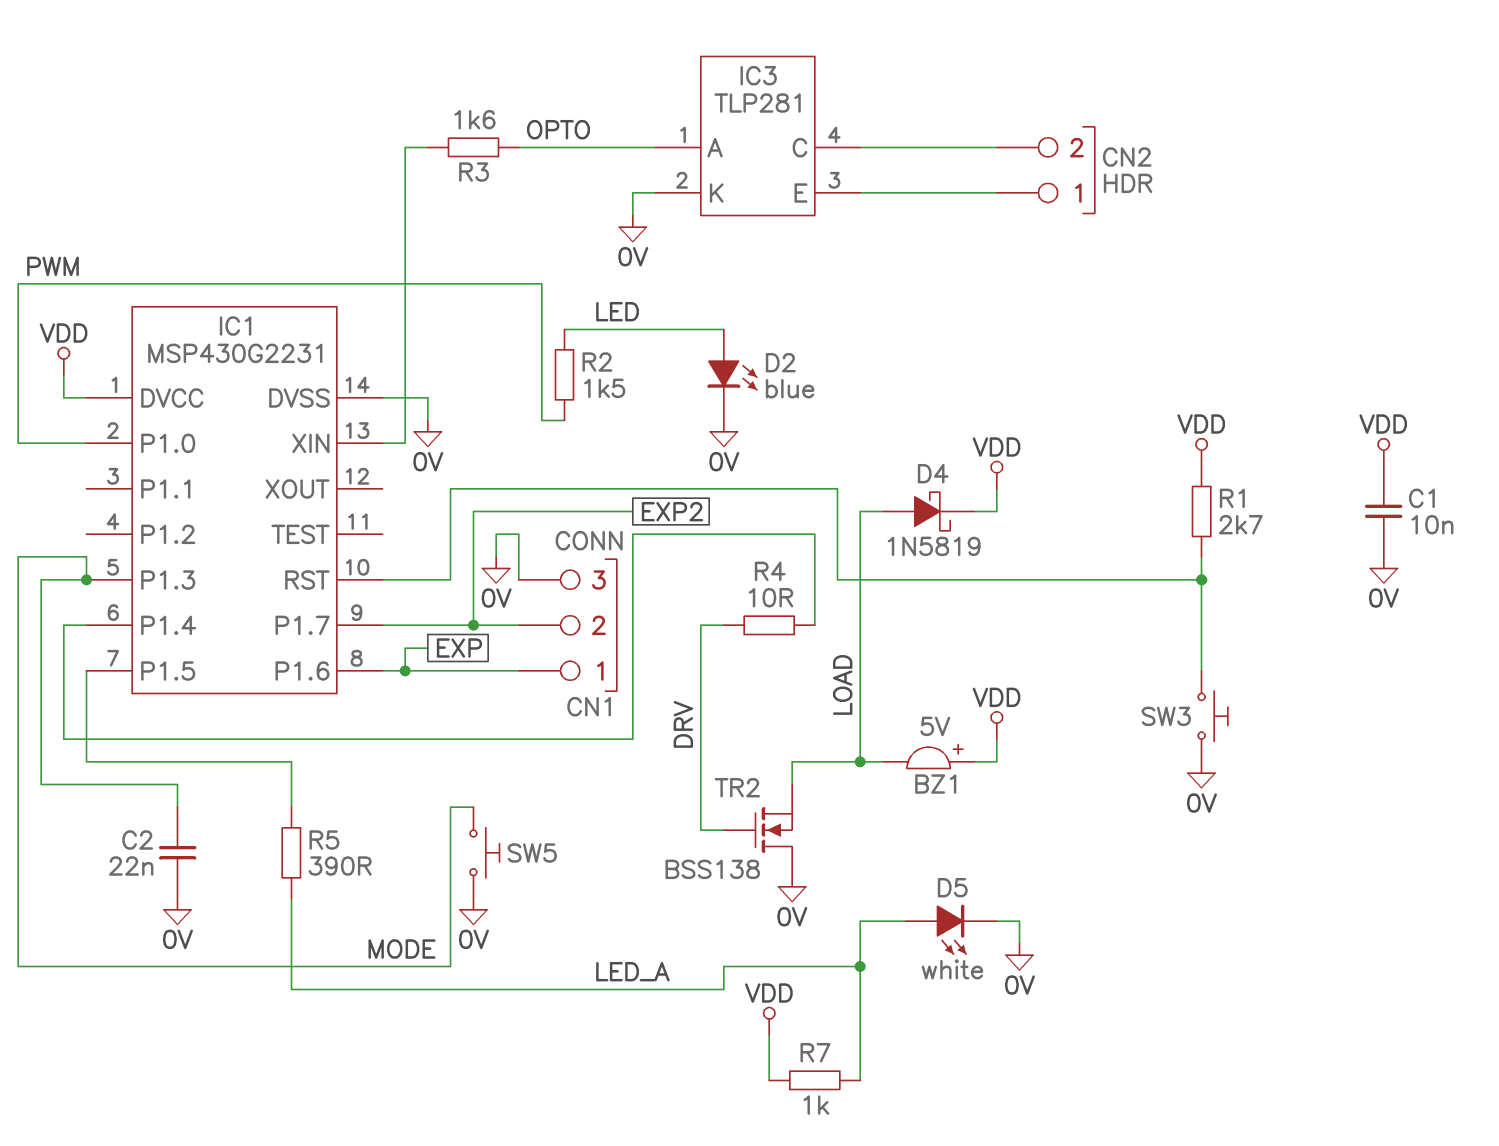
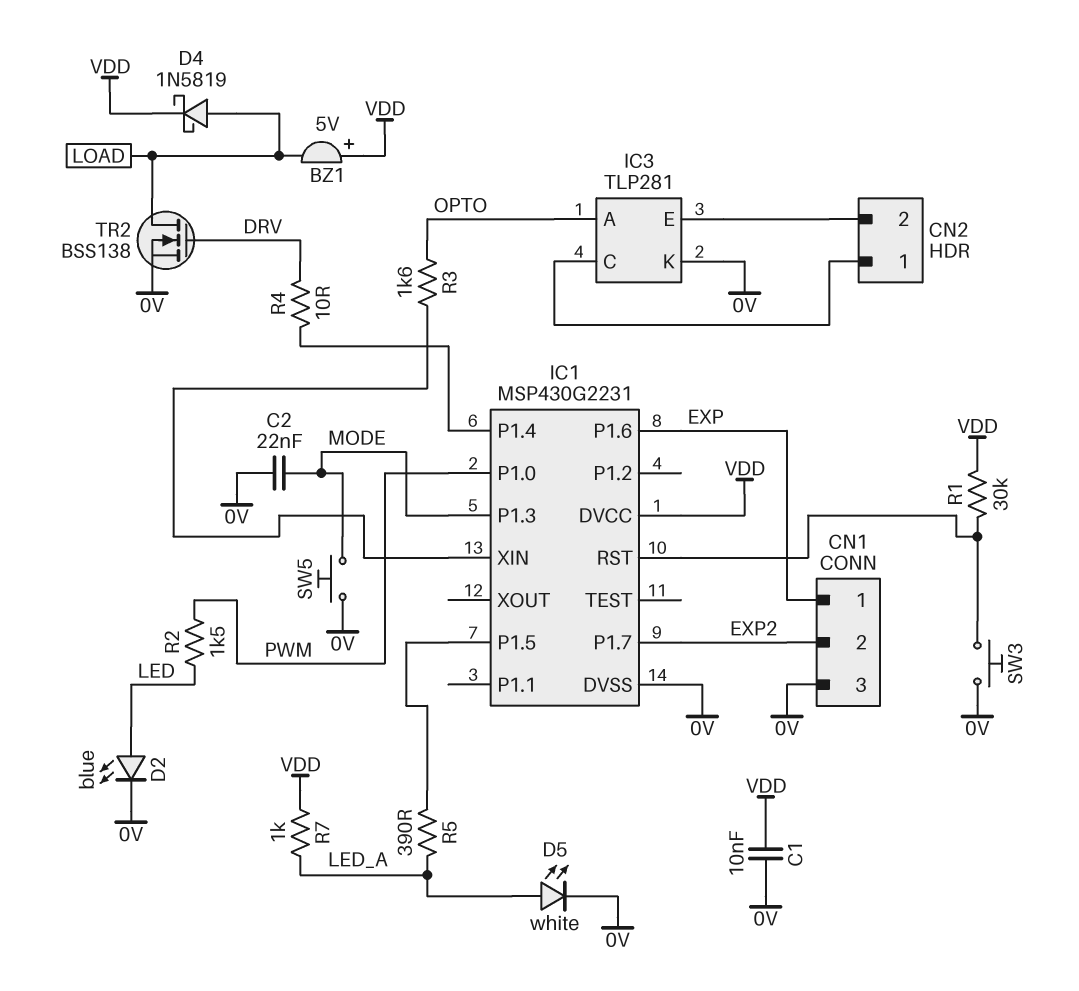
IC3 pin C: CN2/2 -> CN2/1
IC3 pin E: CN2/1 -> CN2/2
R1: 2.7k (IC1/RST, VDD) -> 30k (IC1/RST, VDD)
TR2: NMOS BSS138 (G DRV, D 0V, S LOAD) -> NMOS BSS138 (G DRV, D LOAD, S 0V)

